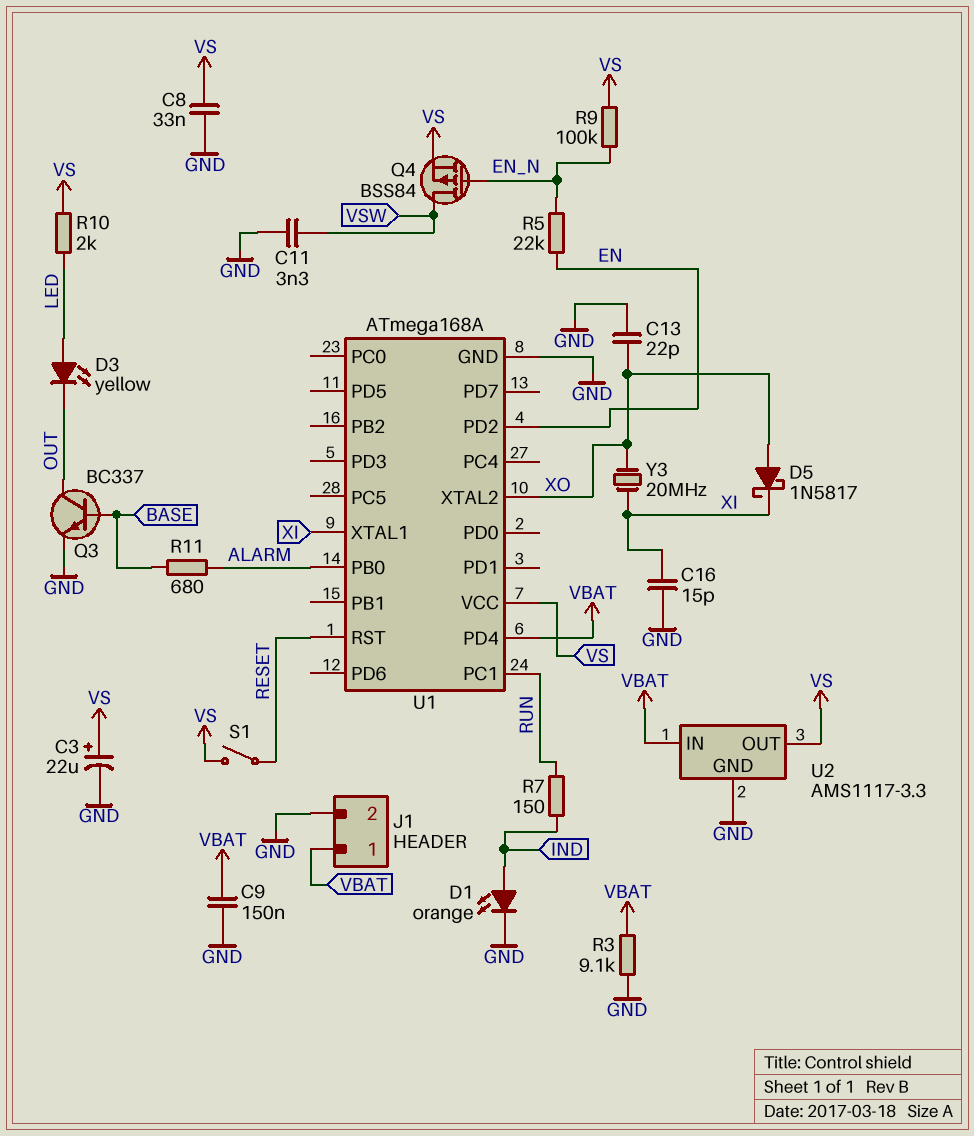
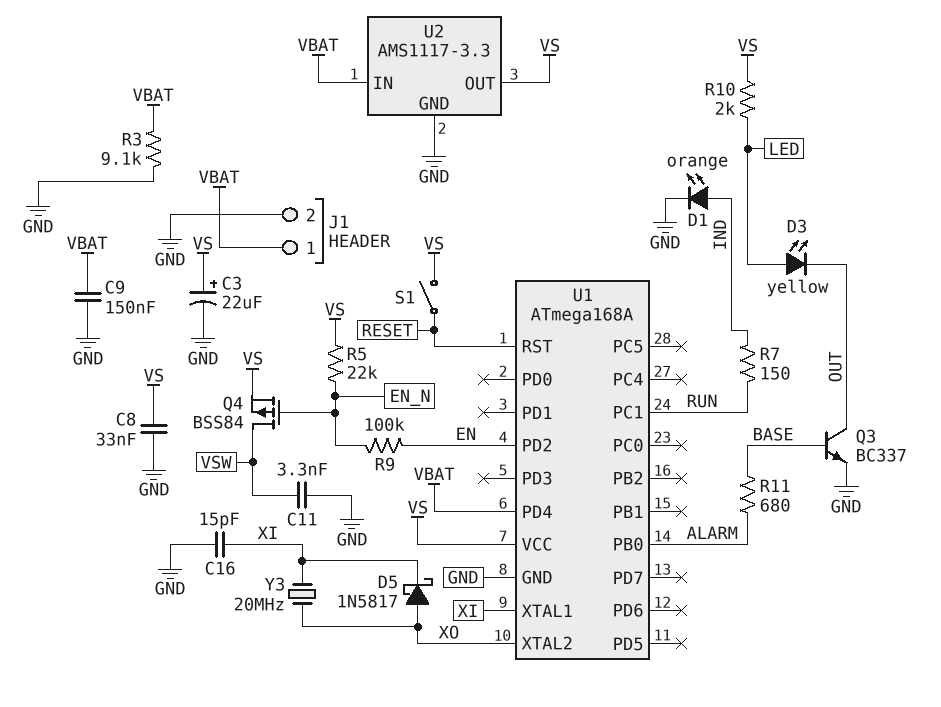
C13: 22pF (GND, XO) -> none
R5: 22k (EN, EN_N) -> 22k (EN_N, VS)
R9: 100k (EN_N, VS) -> 100k (EN, EN_N)

